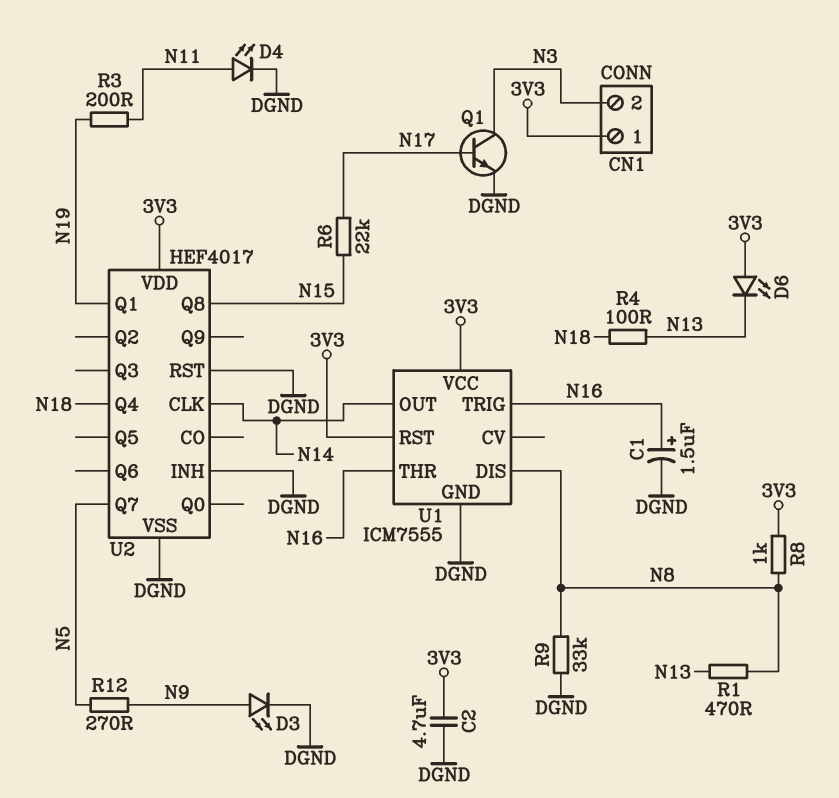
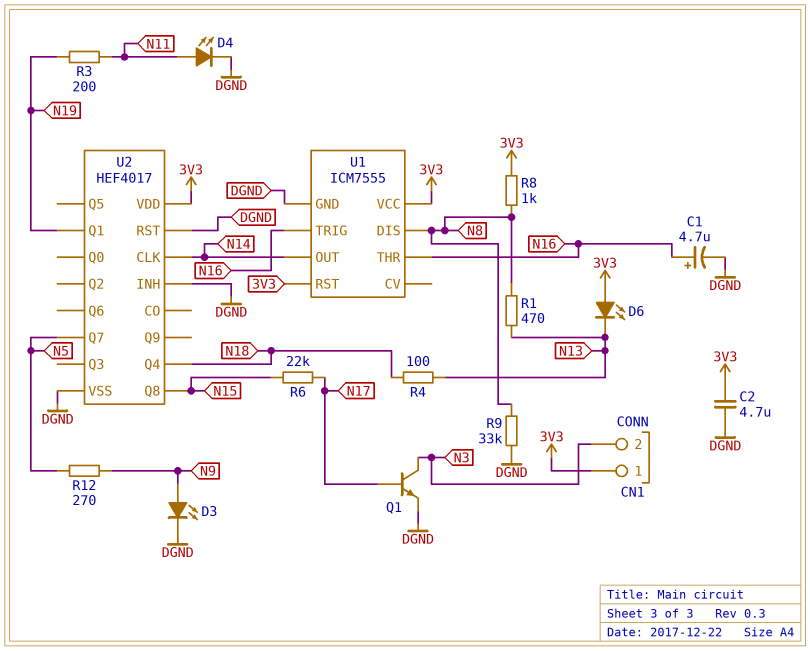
C1: 1.5uF (plus N16, minus DGND) -> 4.7uF (plus N16, minus DGND)

